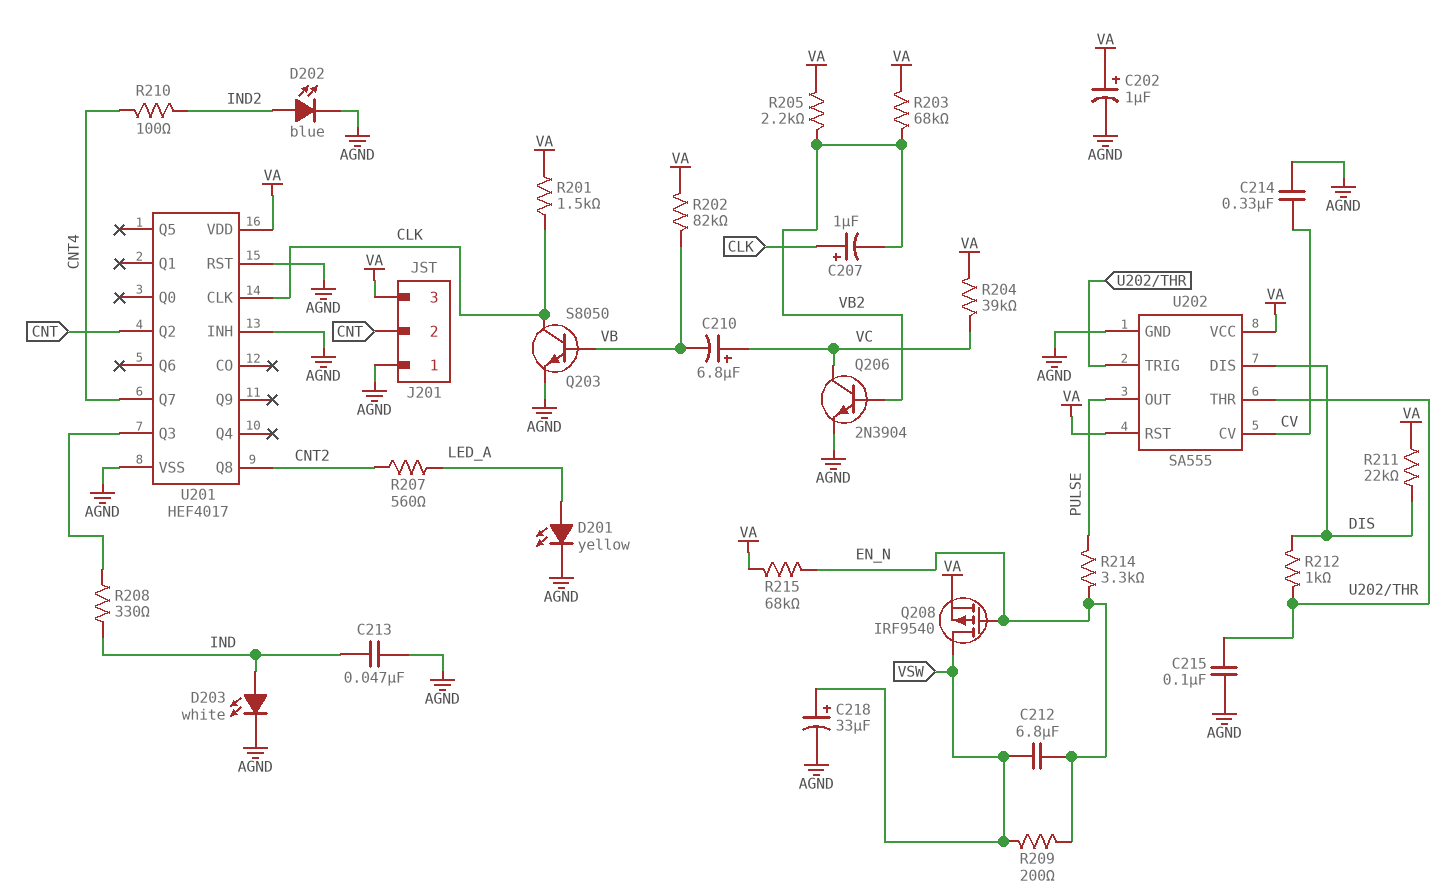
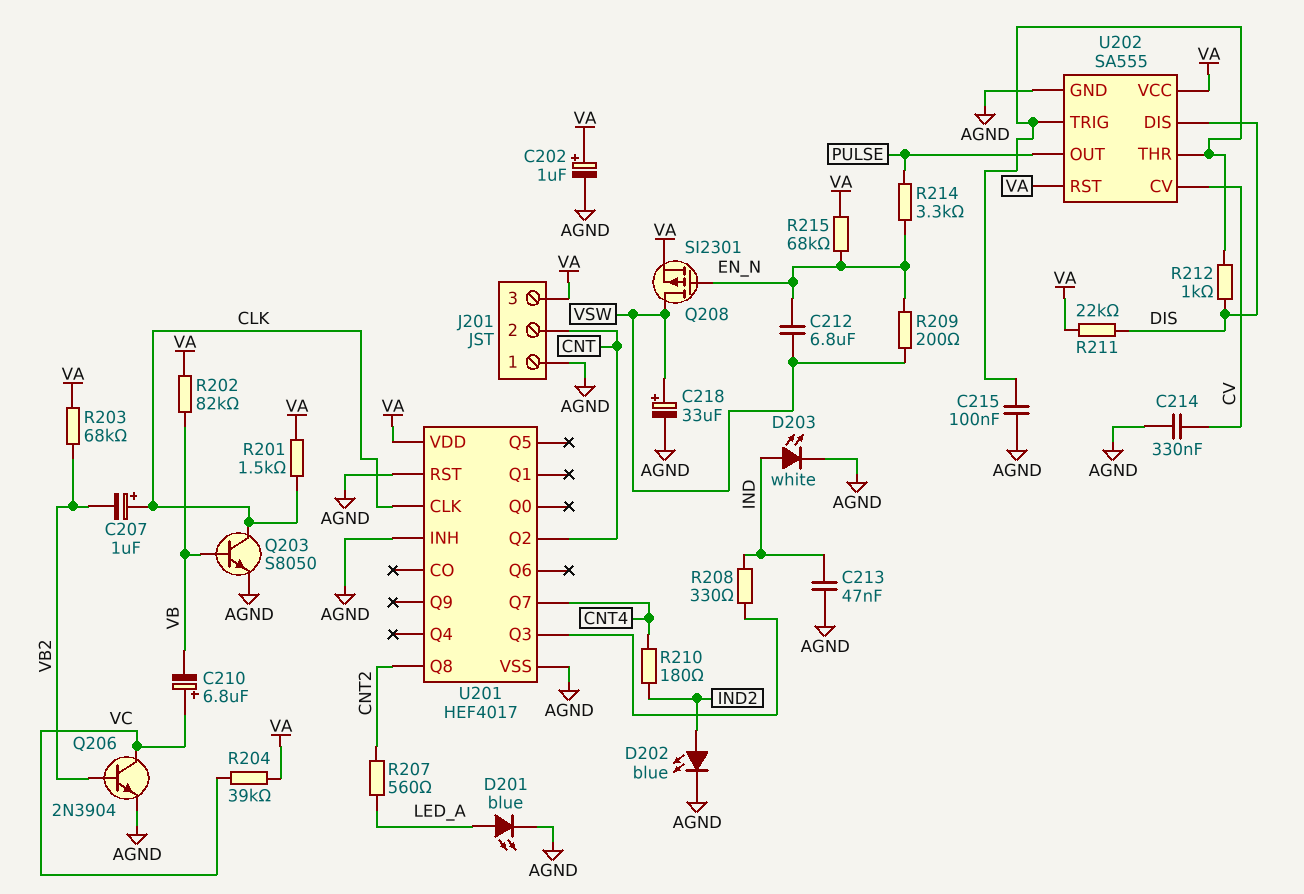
D201: LED yellow (A LED_A, K AGND) -> LED blue (A LED_A, K AGND)
Q208: PMOS IRF9540 (G EN_N, D VSW, S VA) -> PMOS SI2301 (G EN_N, D VSW, S VA)
R205: 2.2k (VA, VB2) -> none
R210: 100 (CNT4, IND2) -> 180 (CNT4, IND2)

